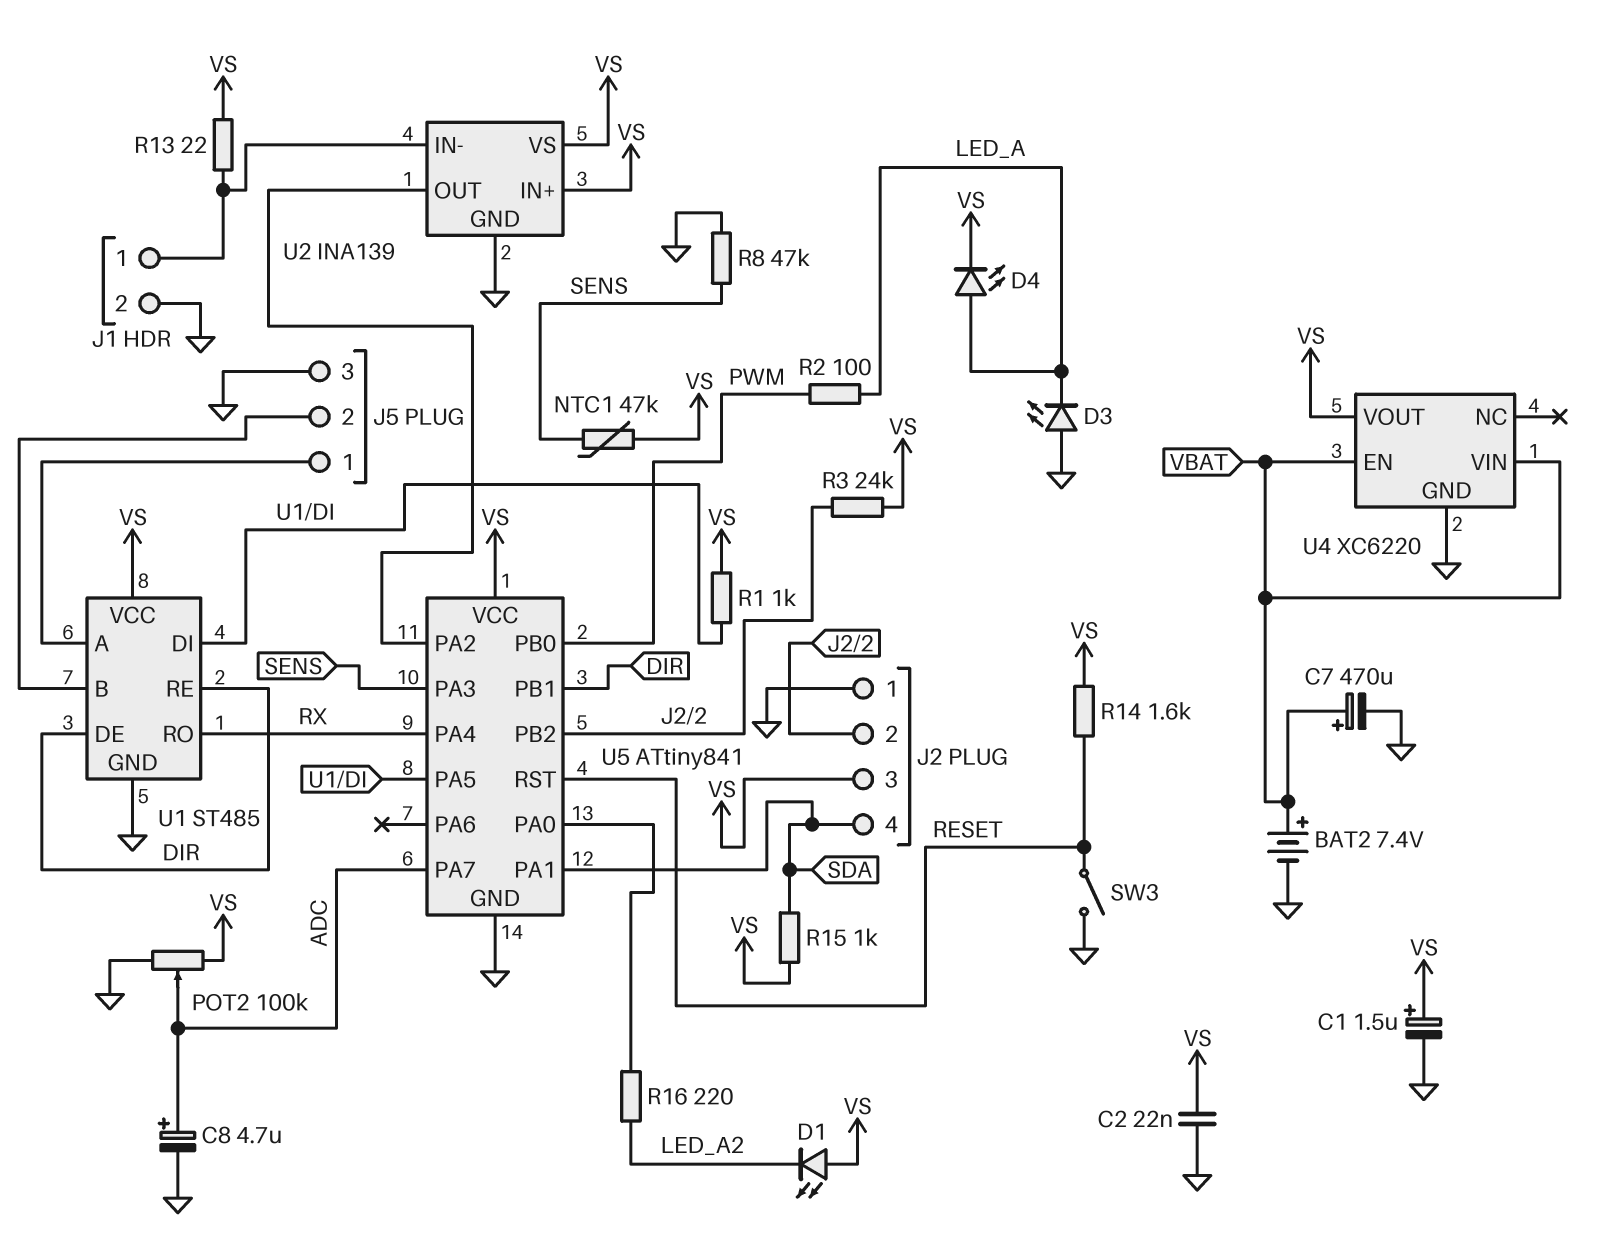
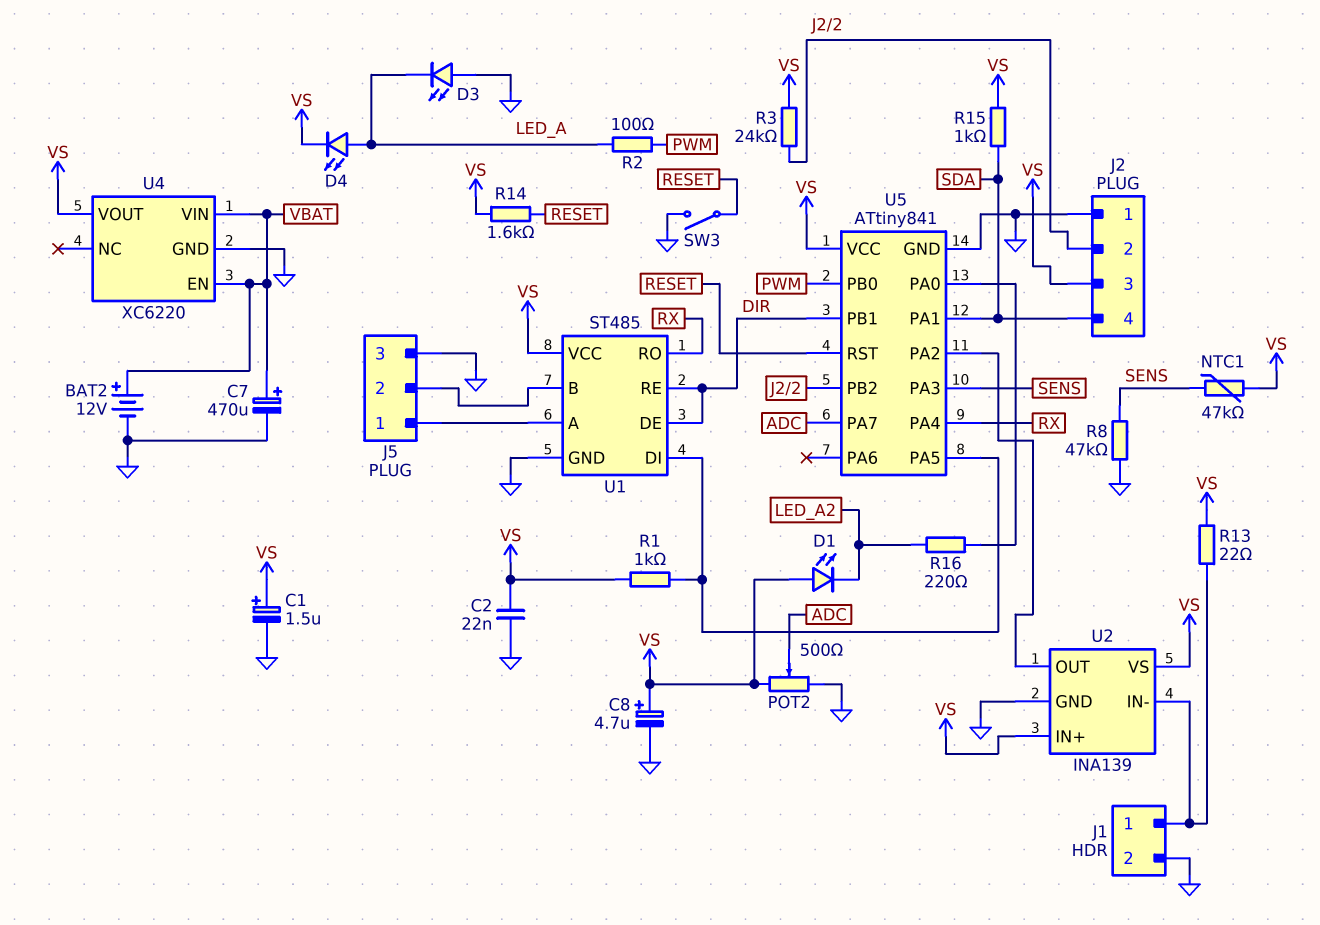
BAT2: 7.4V (plus VBAT, minus GND) -> 12V (plus VBAT, minus GND)
C8: 4.7uF (plus ADC, minus GND) -> 4.7uF (plus VS, minus GND)
POT2: 100k (GND, VS, wiper ADC) -> 500 (GND, VS, wiper ADC)

